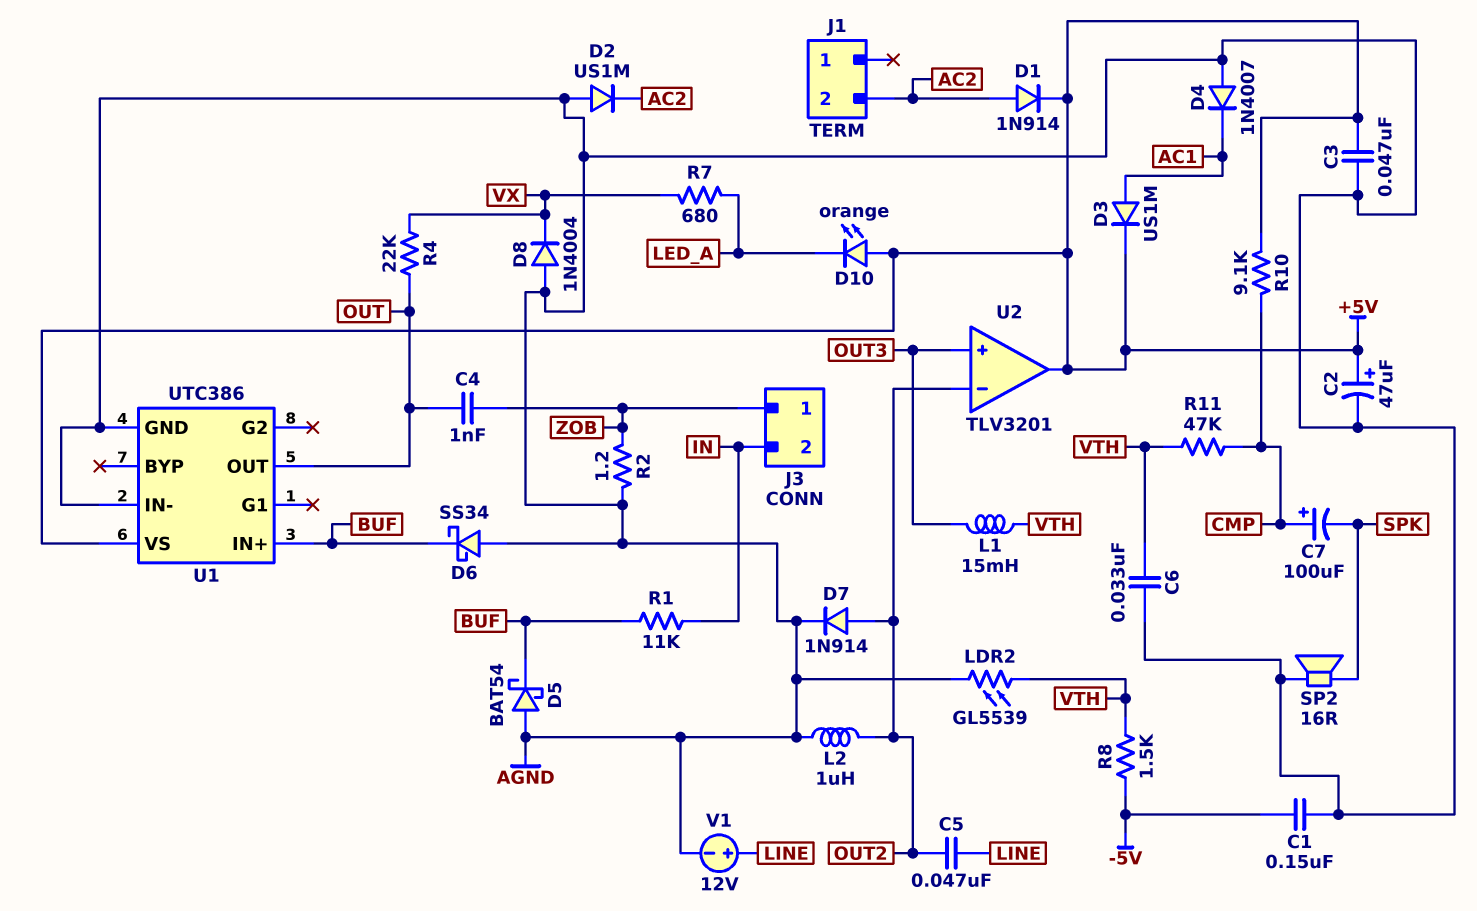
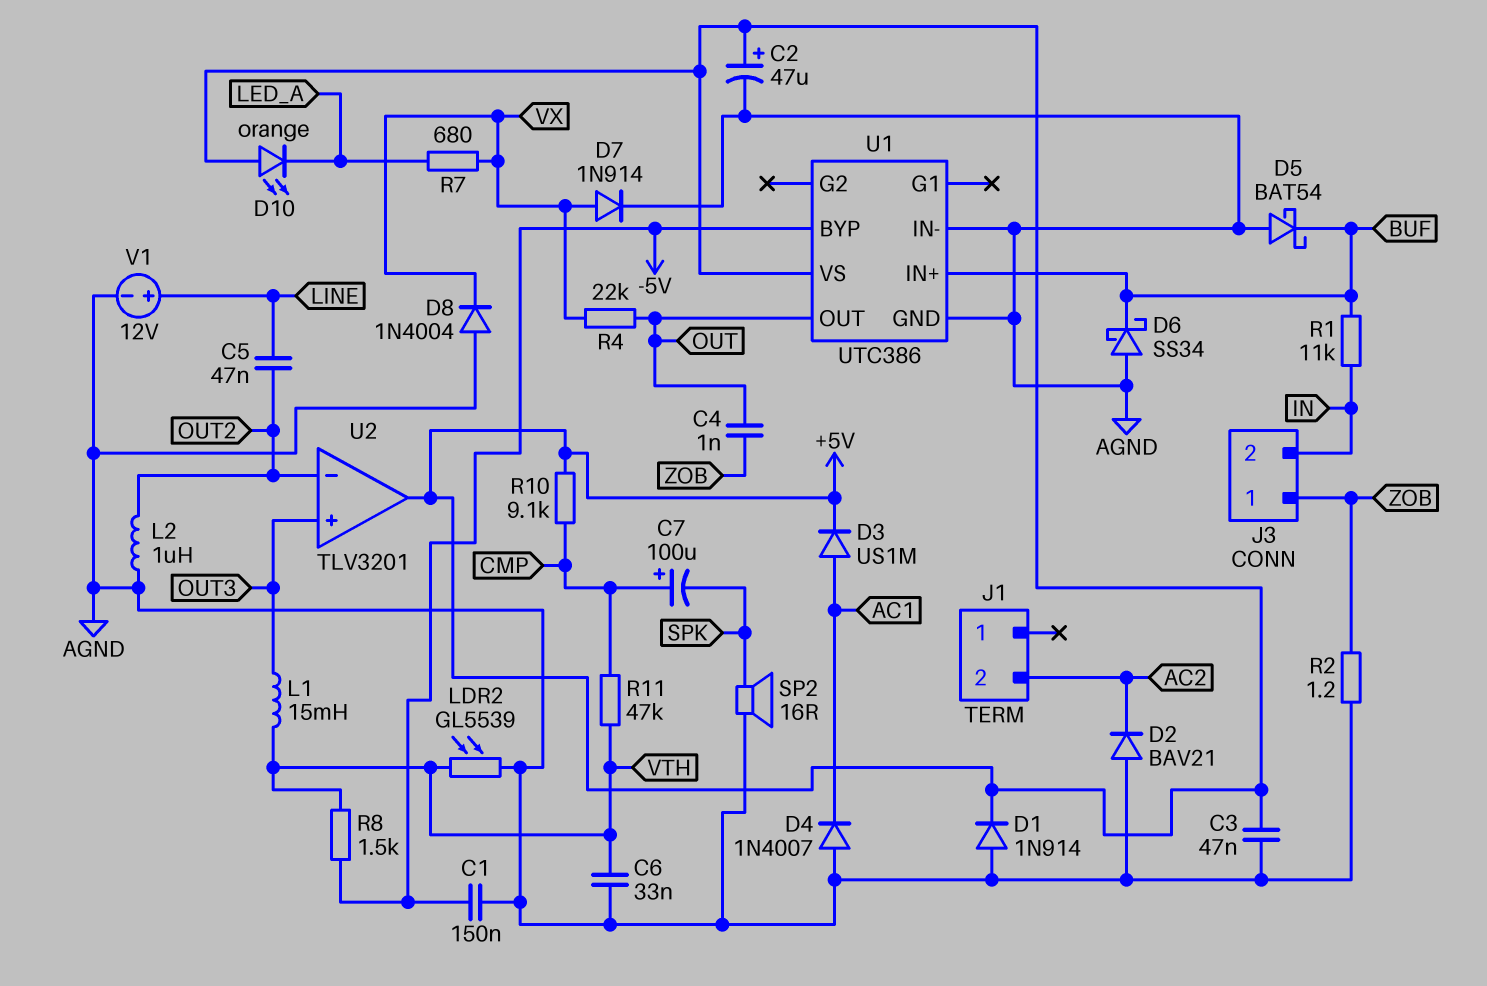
D1: diode 1N914 (A AC2, K +5V) -> diode 1N914 (A AGND, K +5V)
D2: diode US1M (A AGND, K AC2) -> diode BAV21 (A AGND, K AC2)
D7: diode 1N914 (A OUT2, K AGND) -> diode 1N914 (A VX, K AGND)
U1 pin BYP: none -> -5V

